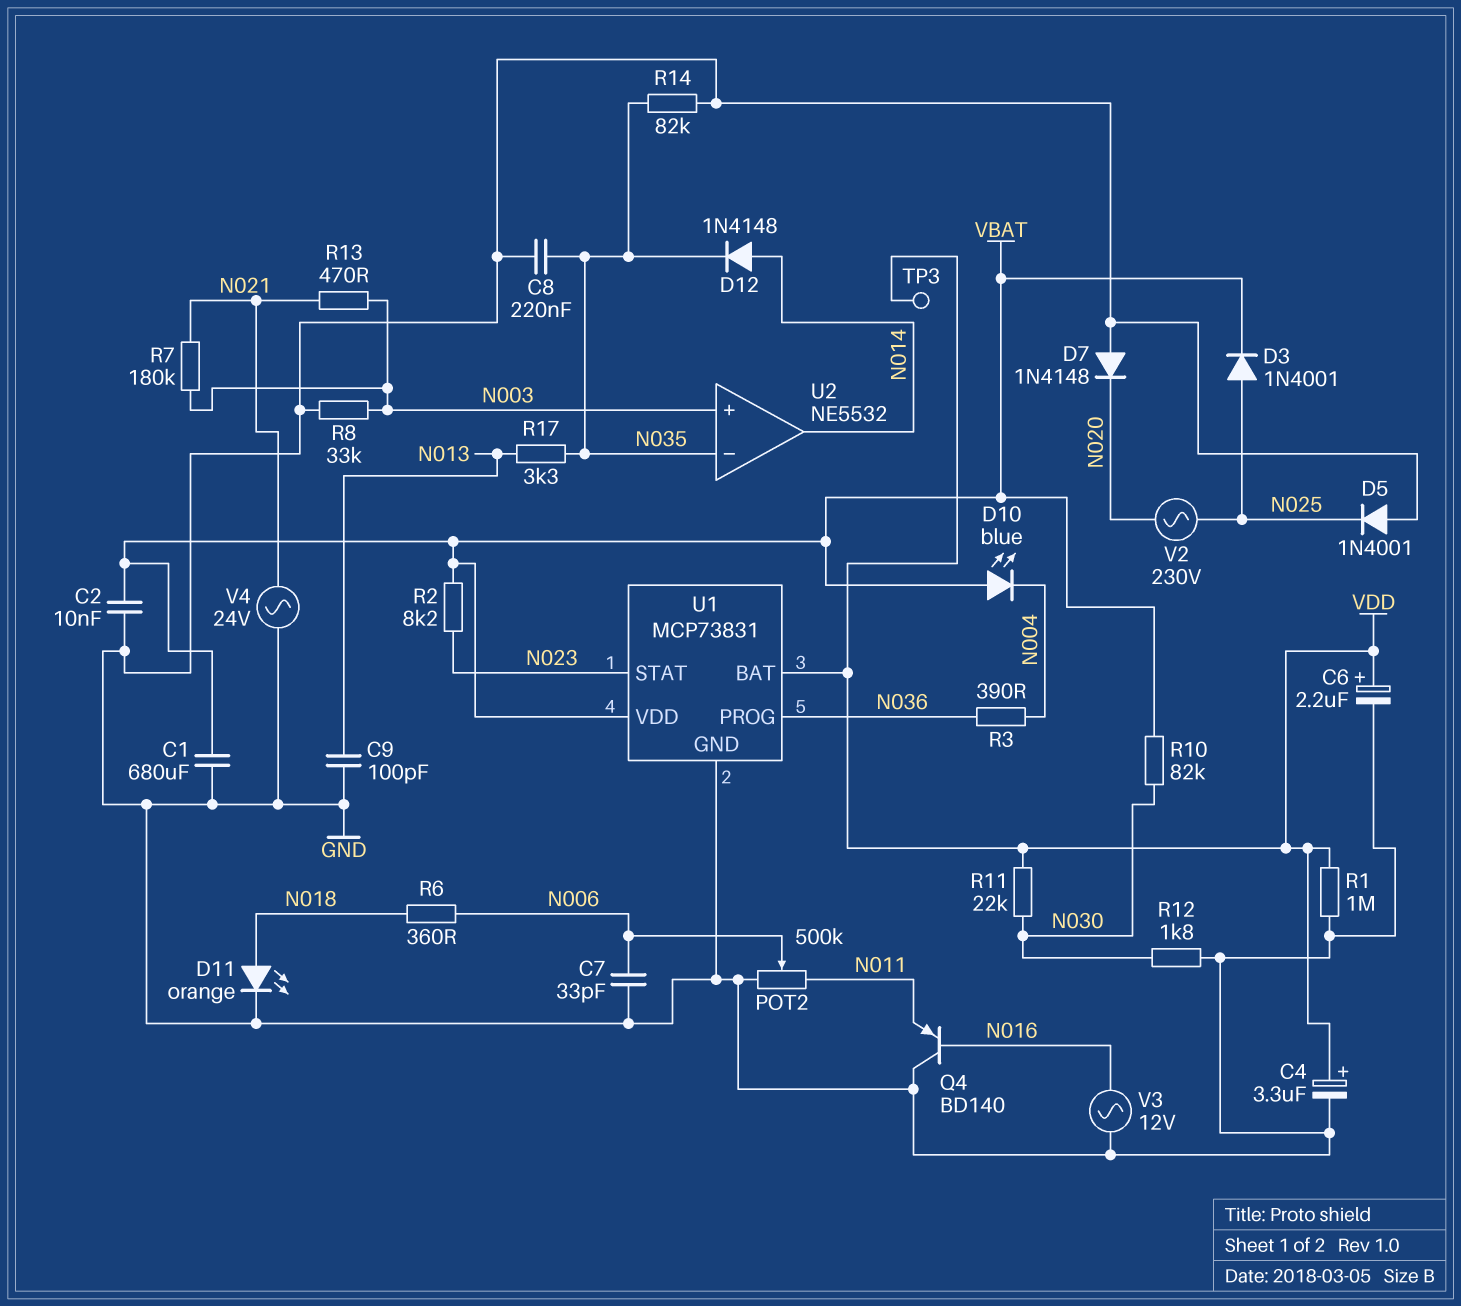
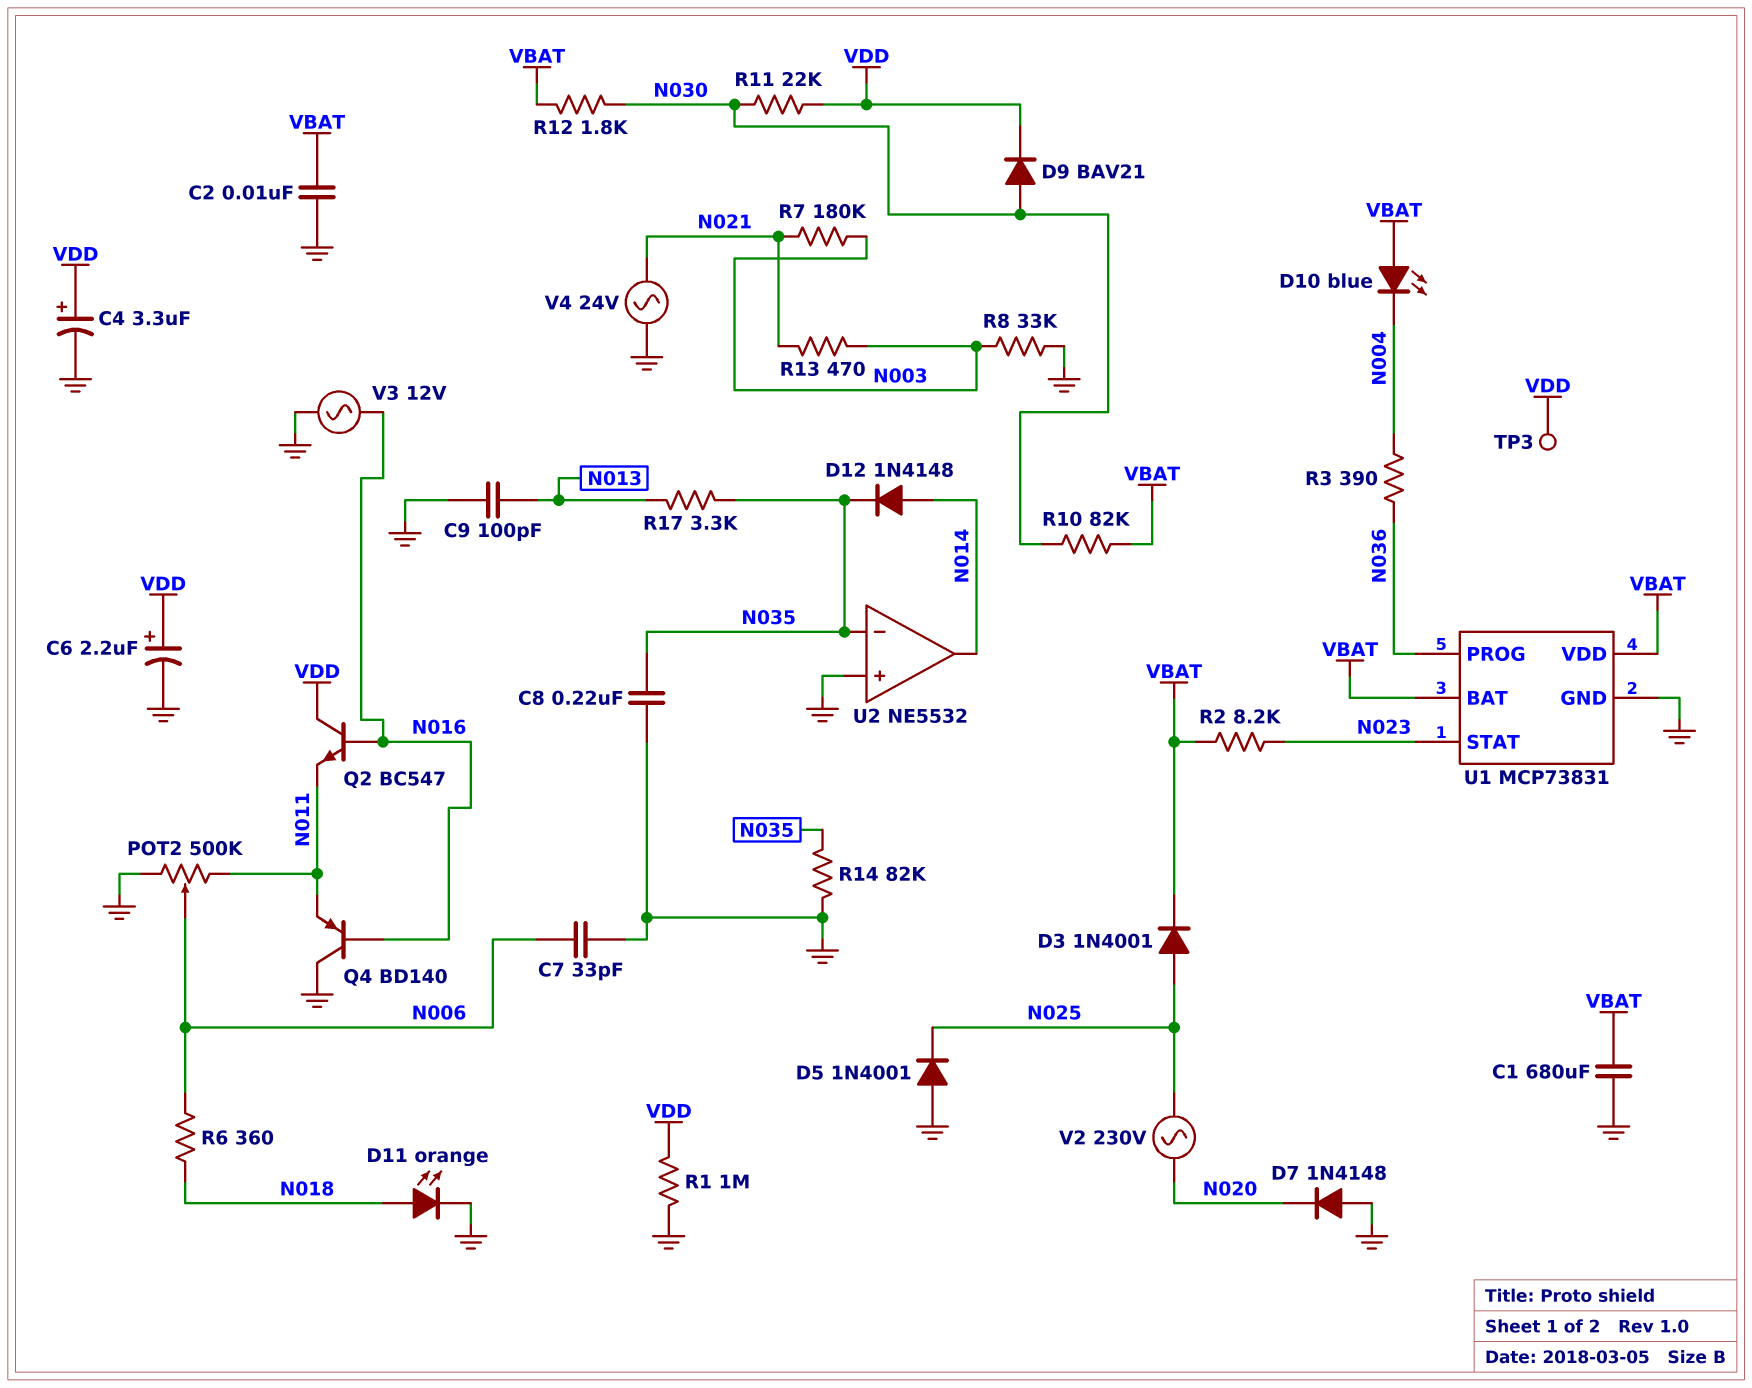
D9: none -> diode BAV21 (A N030, K VDD)
Q2: none -> NPN BC547 (B N016, C VDD, E N011)
R12: 1.8k (GND, N030) -> 1.8k (N030, VBAT)
U1 pin BAT: VDD -> VBAT
U2 pin in+: N003 -> GND

